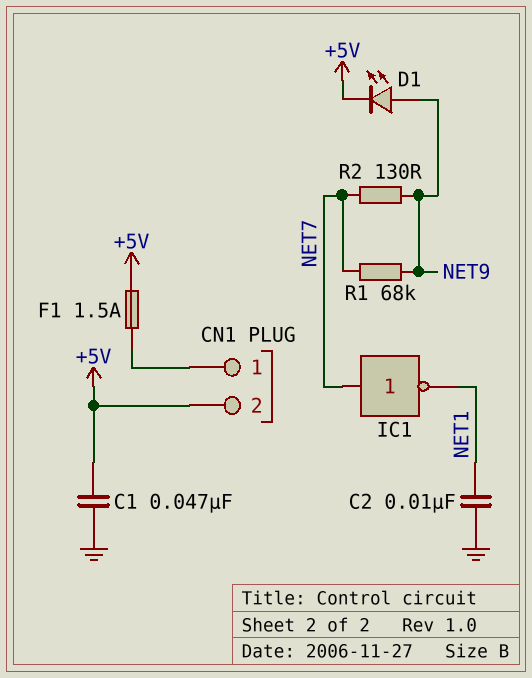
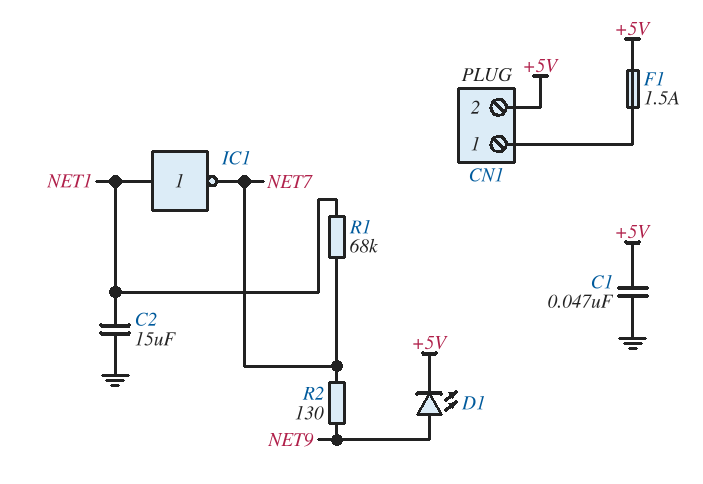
C2: 10nF (GND, NET1) -> 15uF (GND, NET1)
IC1: NOT (in NET7, out NET1) -> NOT (in NET1, out NET7)
R1: 68k (NET7, NET9) -> 68k (NET1, NET7)

